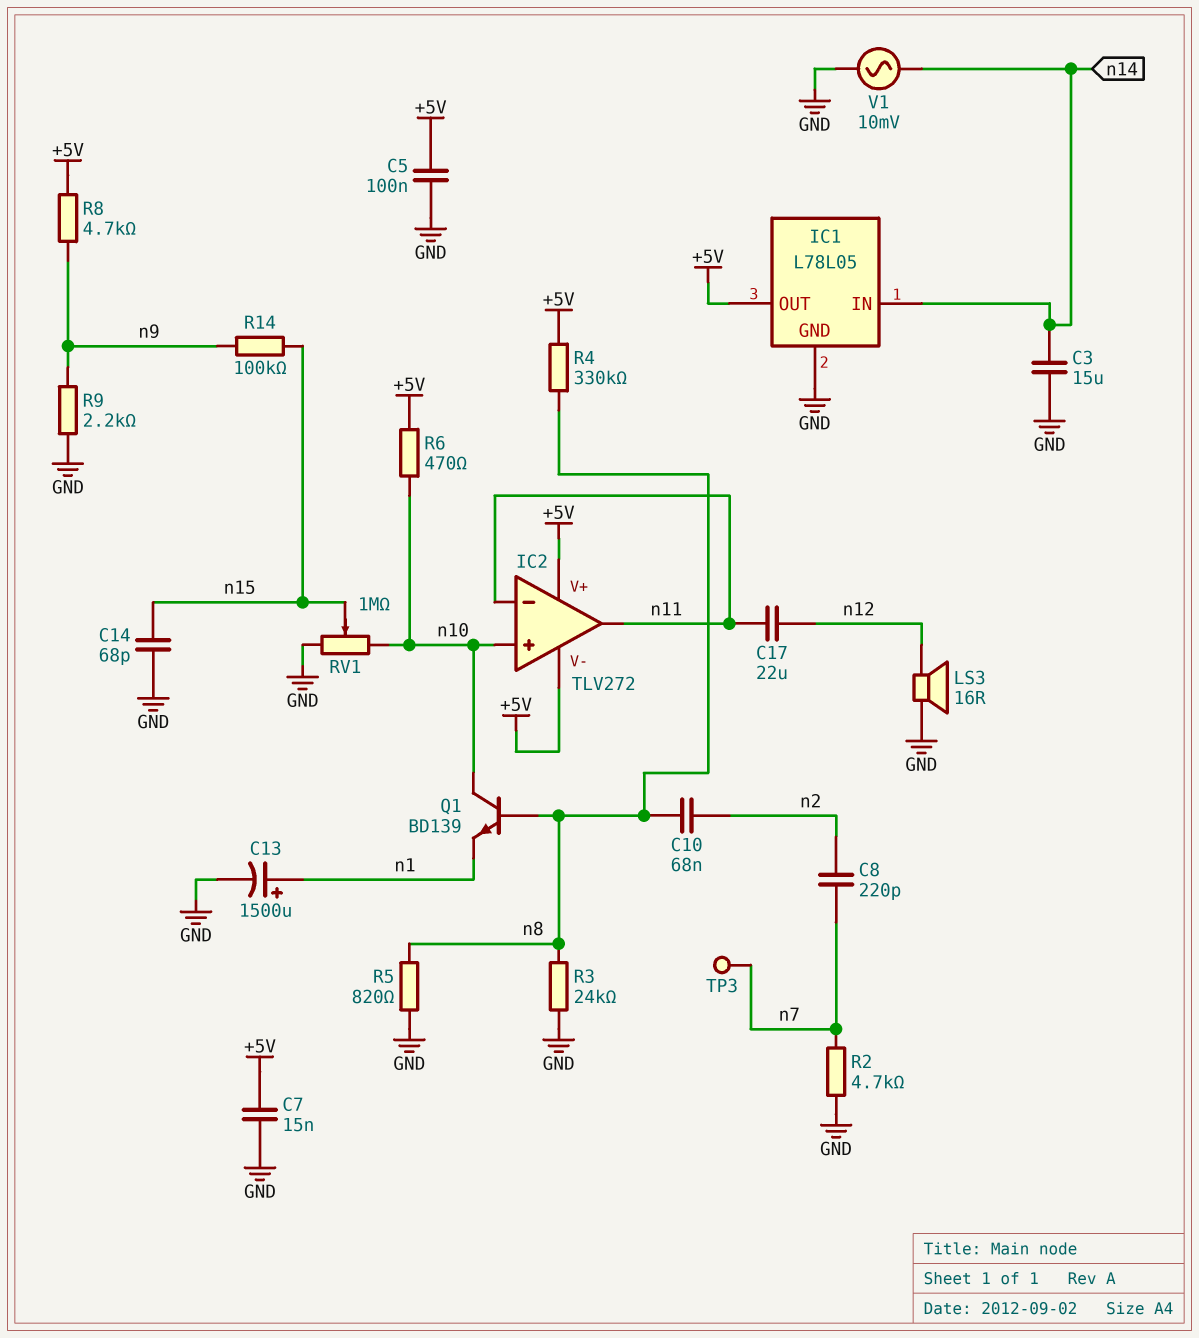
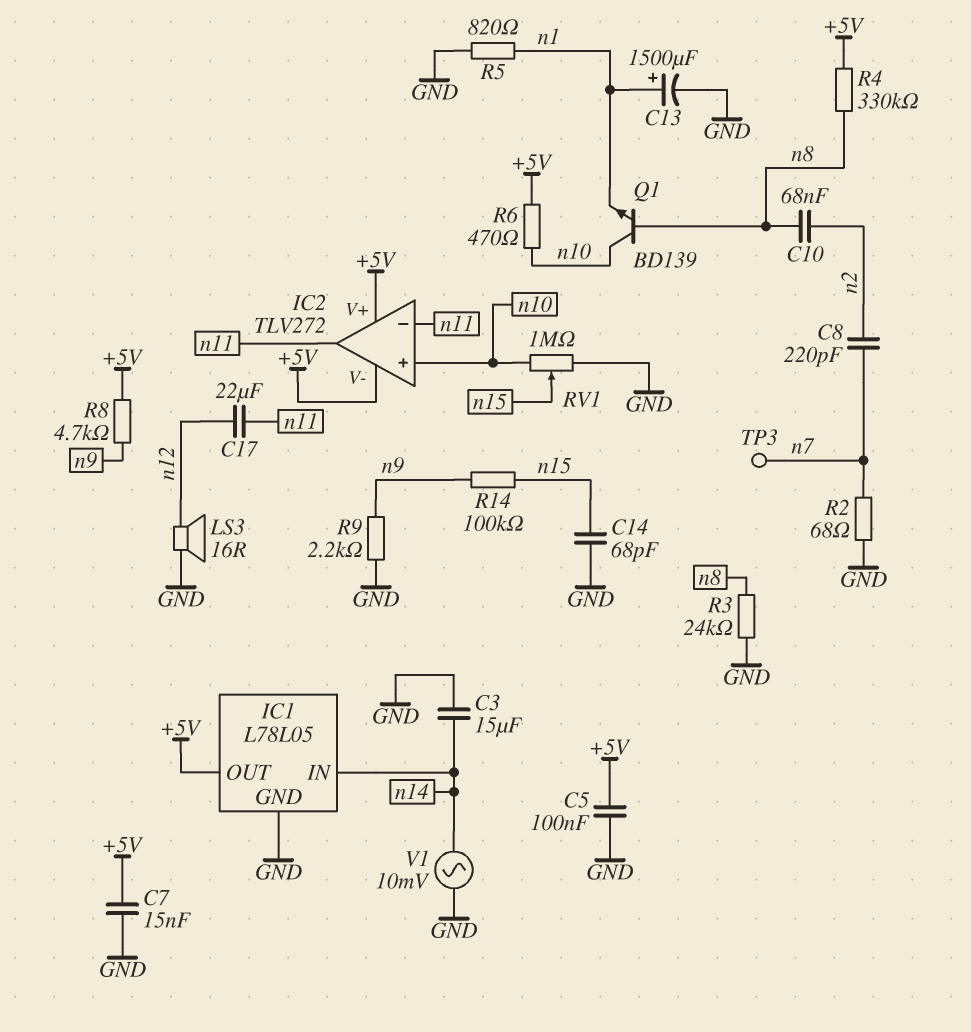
R2: 4.7k (GND, n7) -> 68 (GND, n7)
R5: 820 (GND, n8) -> 820 (GND, n1)

